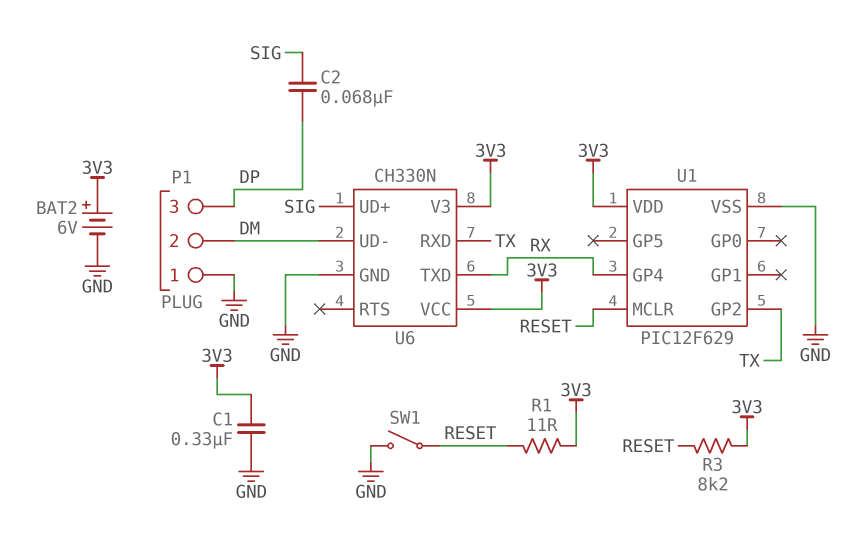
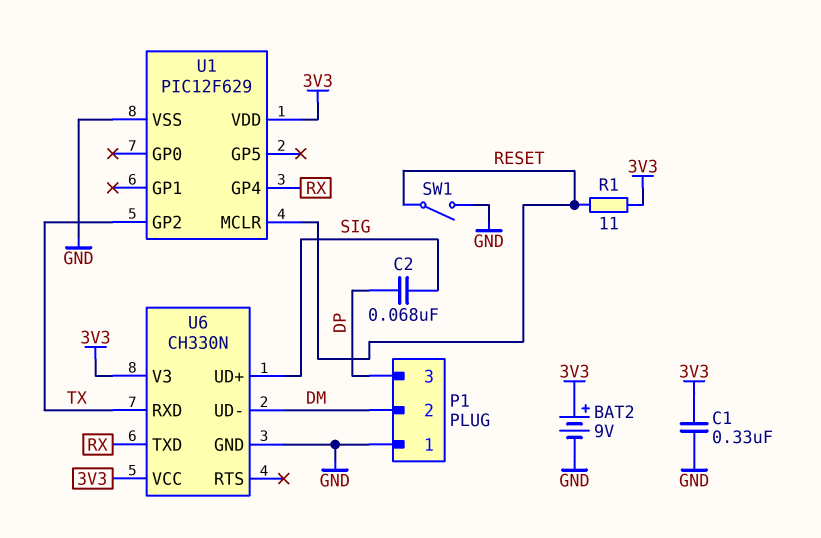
BAT2: 6V (plus 3V3, minus GND) -> 9V (plus 3V3, minus GND)
R3: 8.2k (3V3, RESET) -> none

